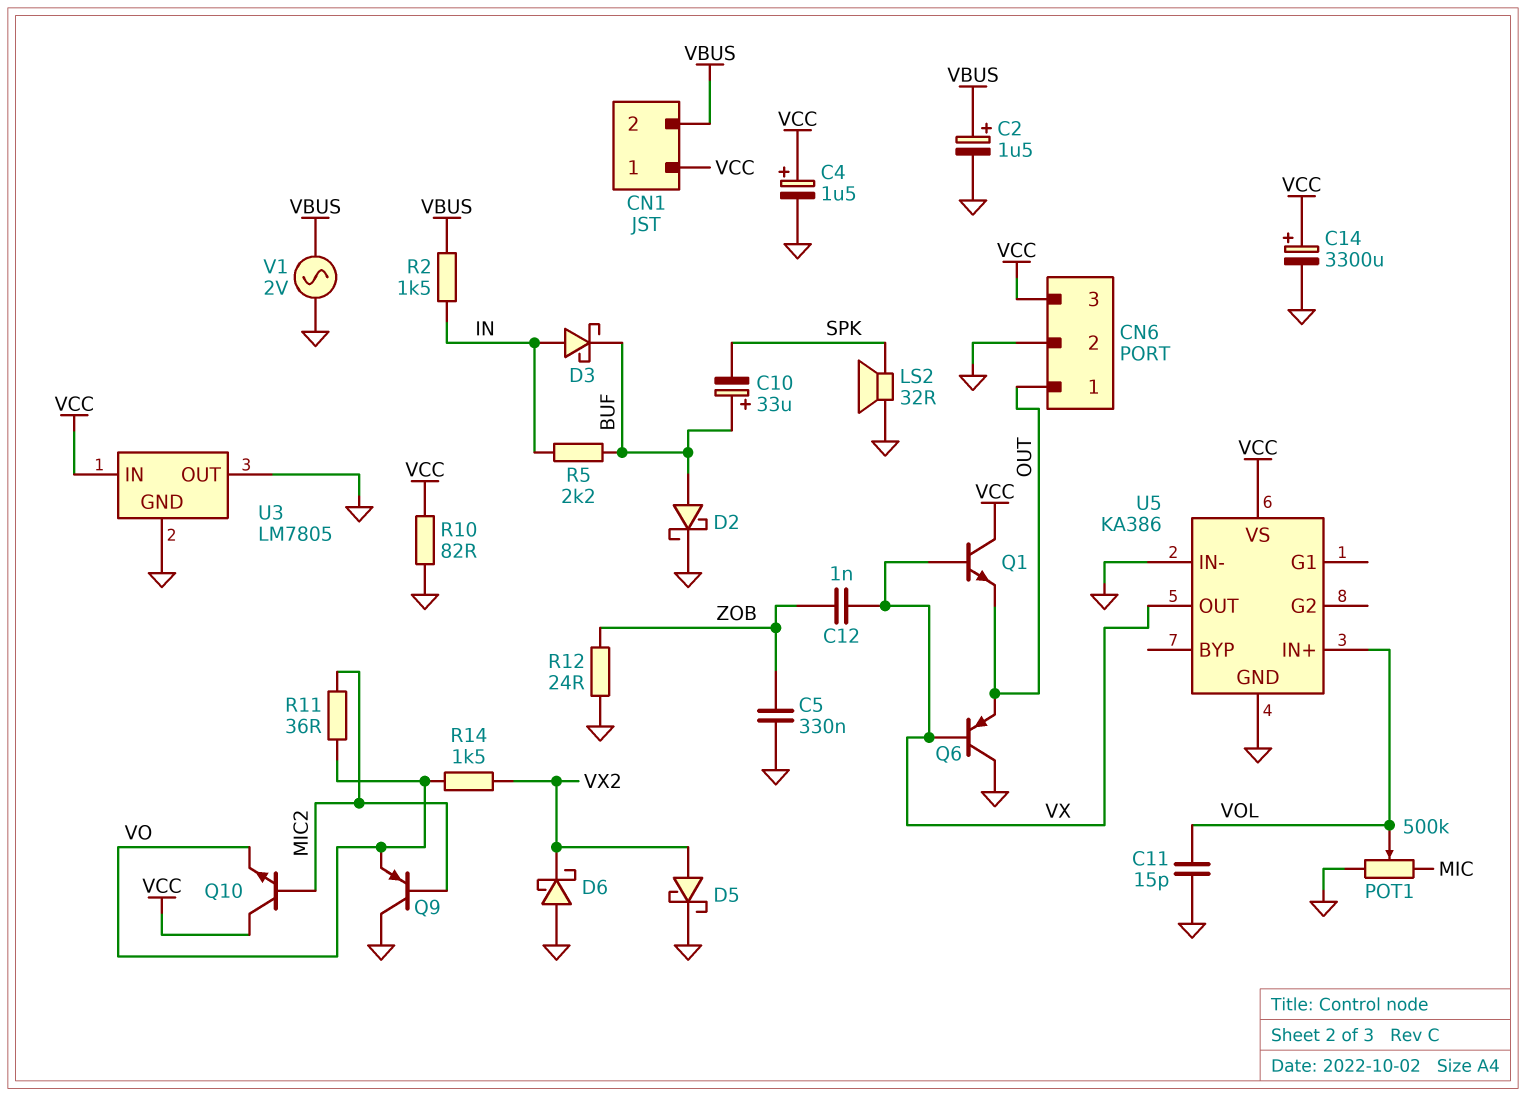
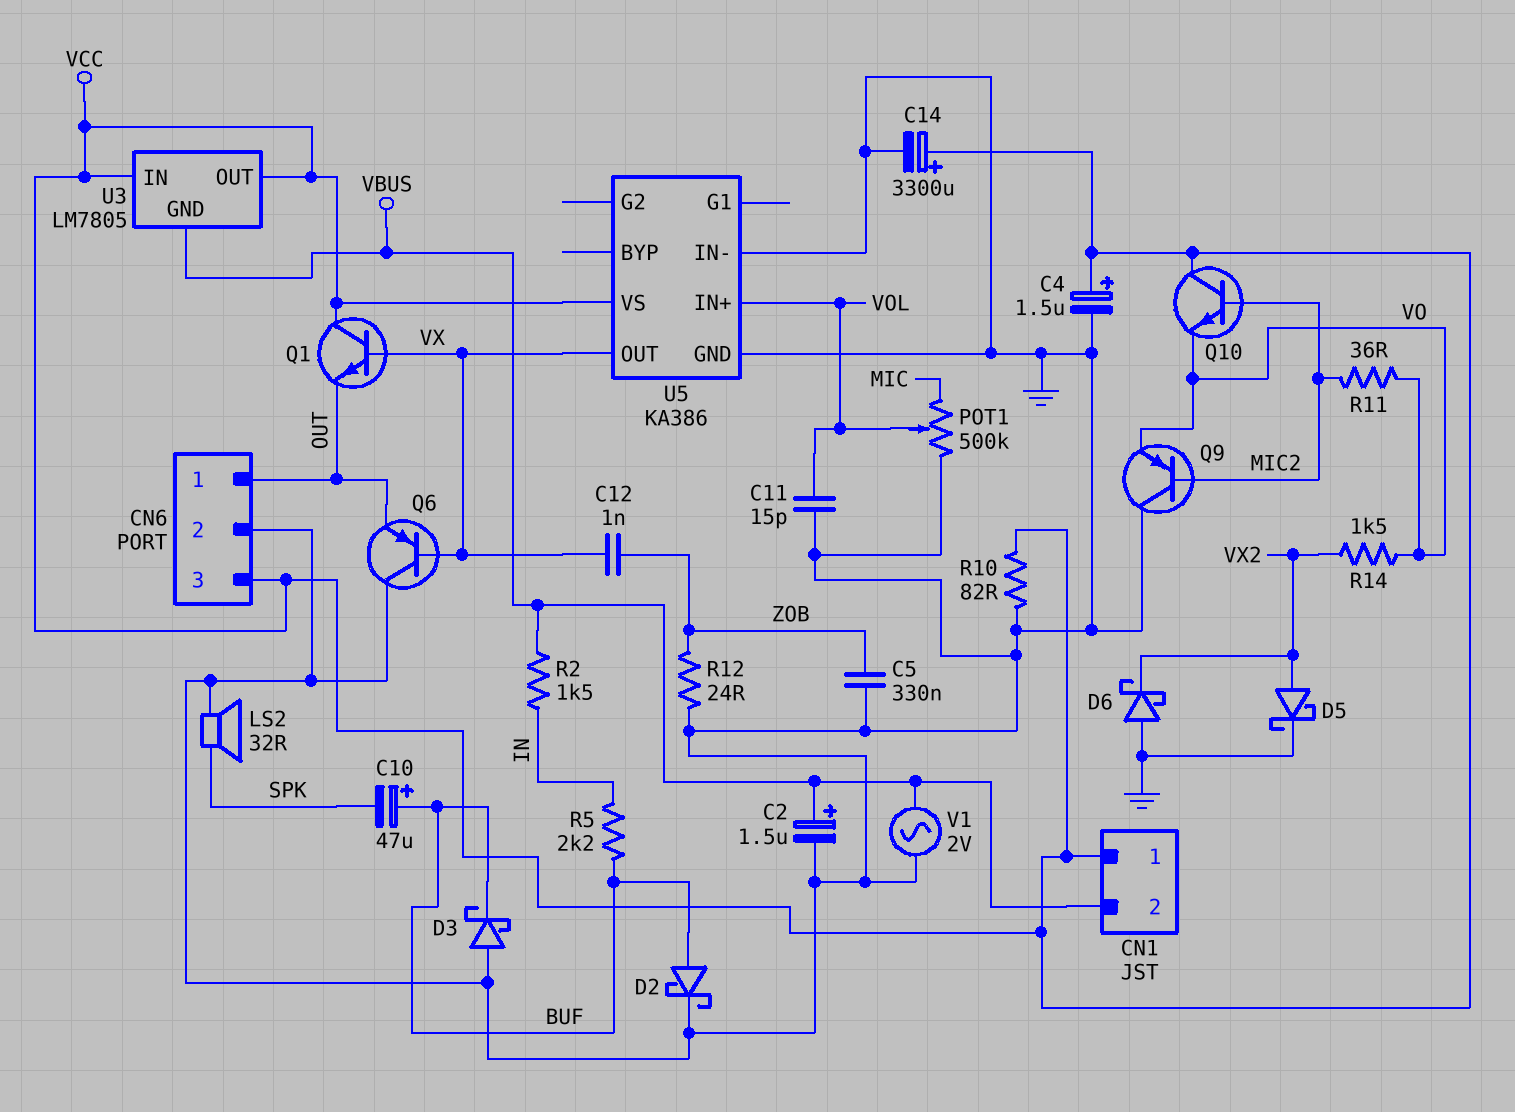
C10: 33uF (plus BUF, minus SPK) -> 47uF (plus BUF, minus SPK)
D3: schottky (A IN, K BUF) -> schottky (A GND, K BUF)
U3 pin GND: GND -> VBUS
U3 pin OUT: GND -> VCC

